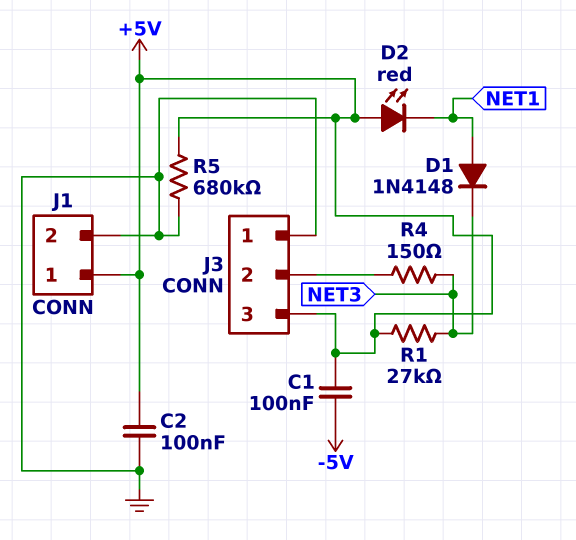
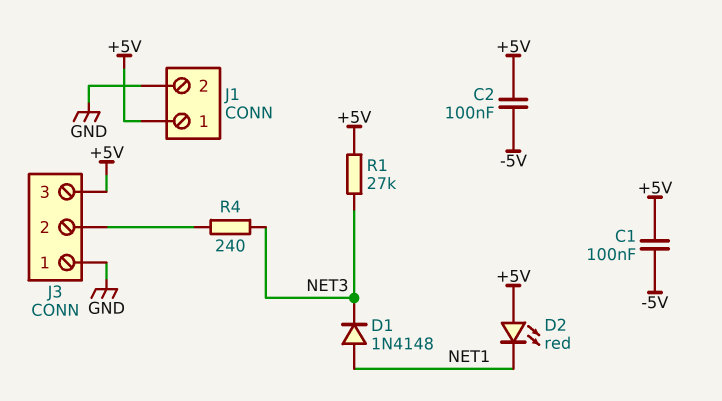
C2: 100nF (+5V, GND) -> 100nF (+5V, -5V)
R4: 150 (J3/2, NET3) -> 240 (J3/2, NET3)
R5: 680k (+5V, GND) -> none

